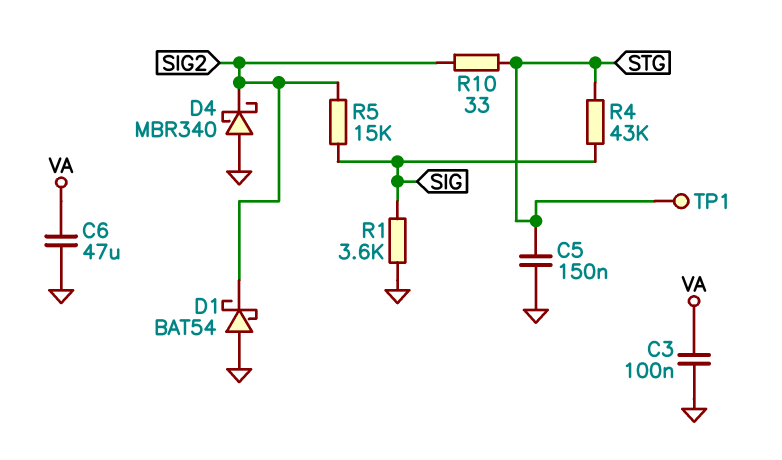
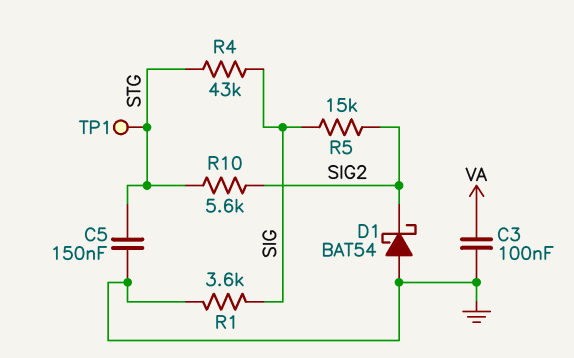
C6: 47uF (GND, VA) -> none
D4: schottky MBR340 (A GND, K SIG2) -> none
R10: 33 (SIG2, STG) -> 5.6k (SIG2, STG)

